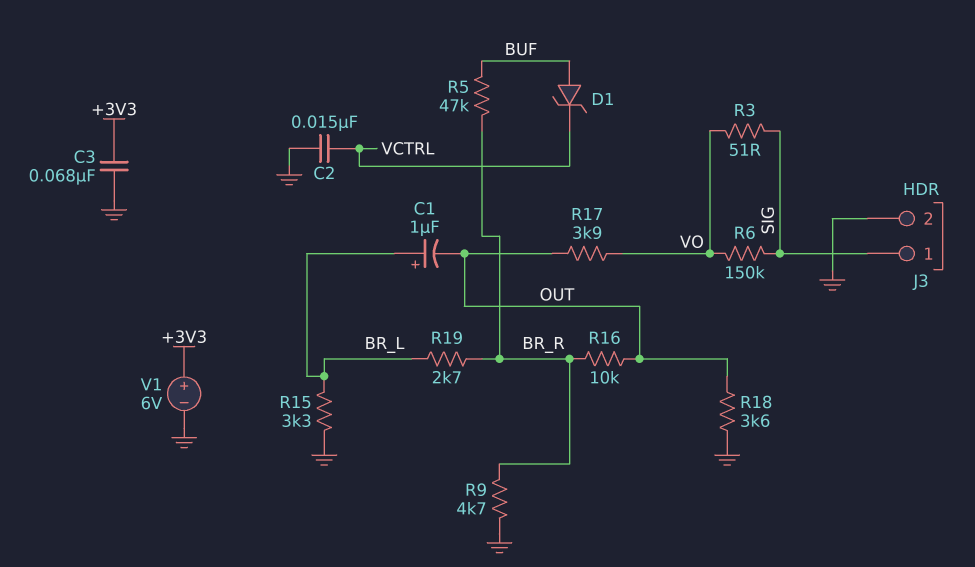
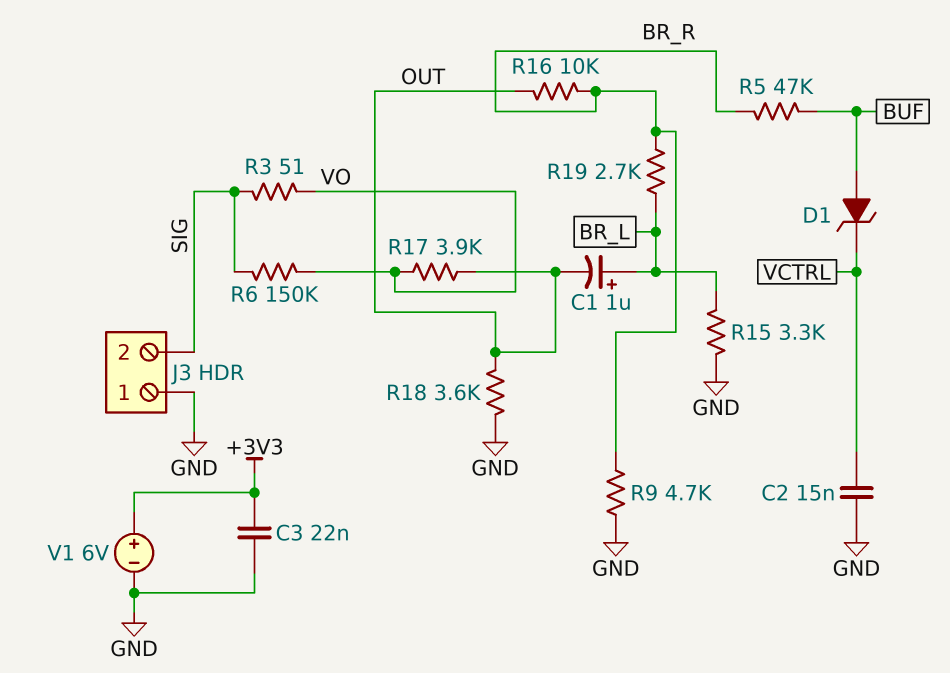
C3: 68nF (+3V3, GND) -> 22nF (+3V3, GND)
J3 pin 1: SIG -> GND
J3 pin 2: GND -> SIG

